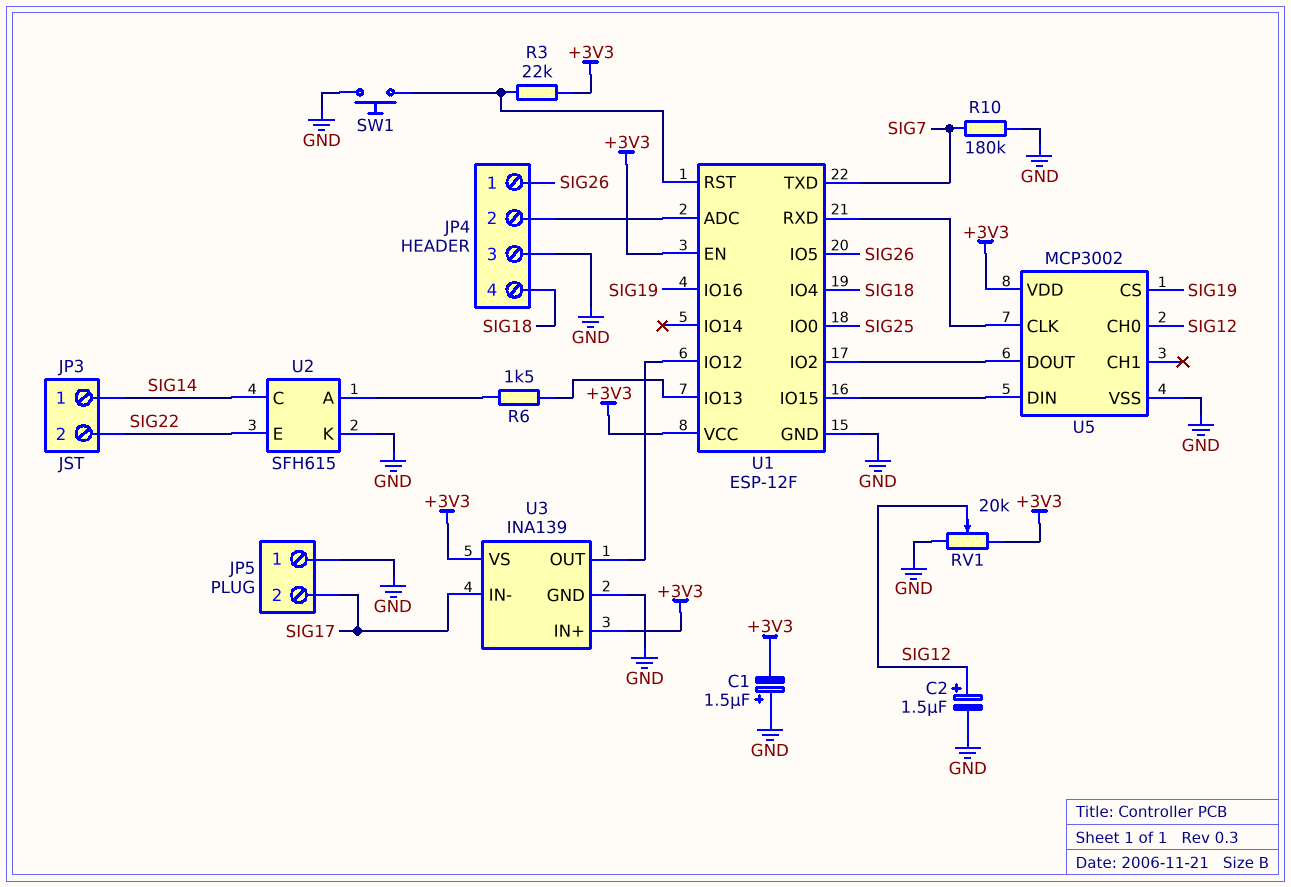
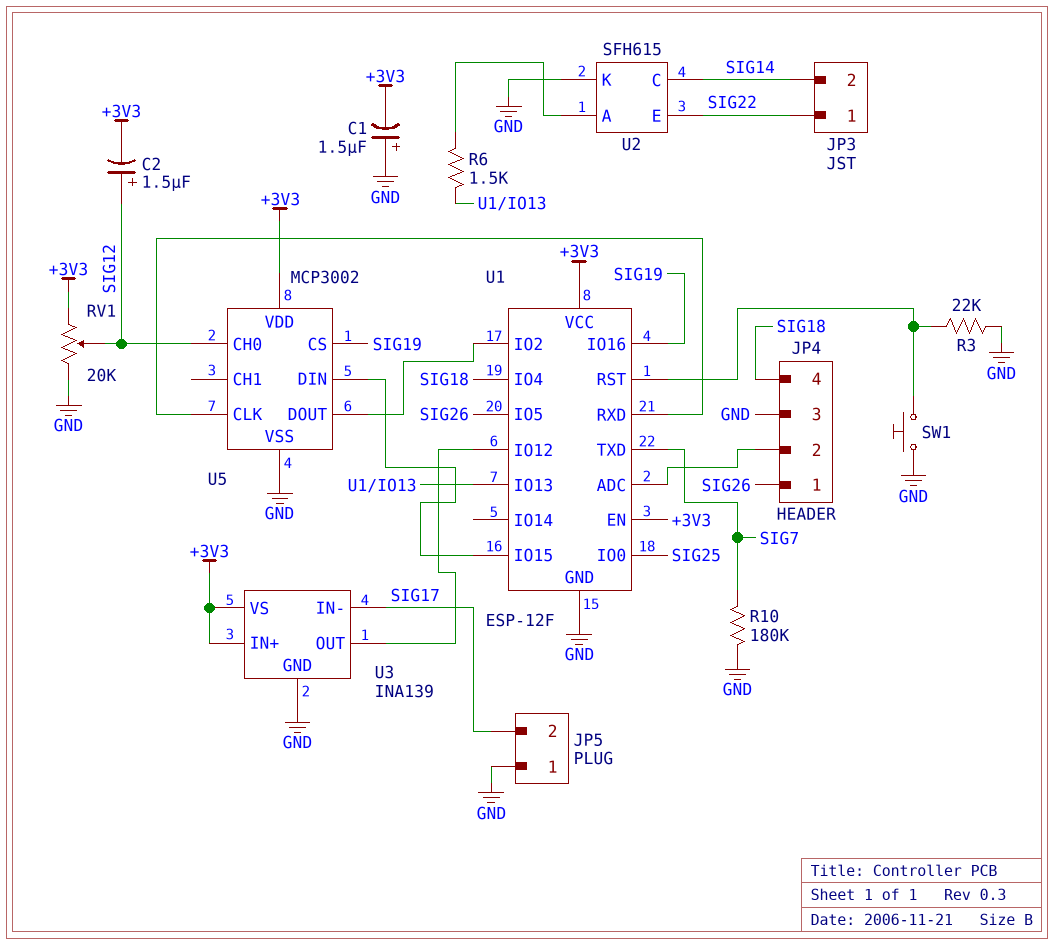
C2: 1.5uF (plus SIG12, minus GND) -> 1.5uF (plus SIG12, minus +3V3)
JP3 pin 1: SIG14 -> SIG22
JP3 pin 2: SIG22 -> SIG14
R3: 22k (+3V3, U1/RST) -> 22k (GND, U1/RST)

